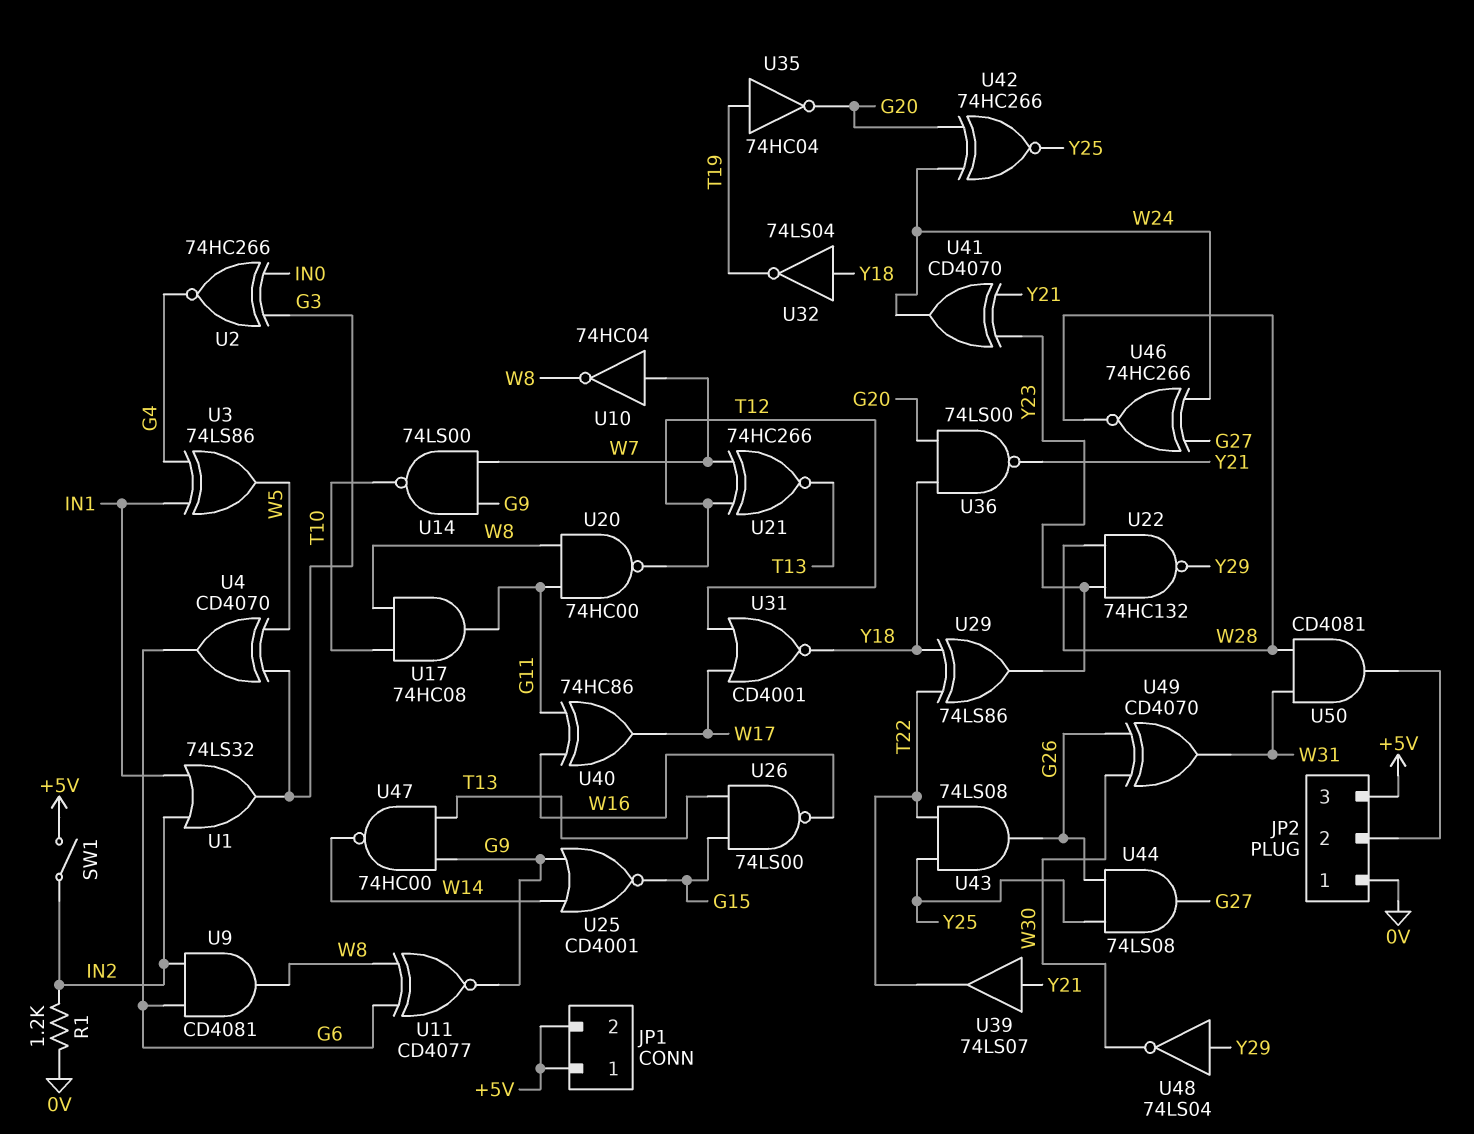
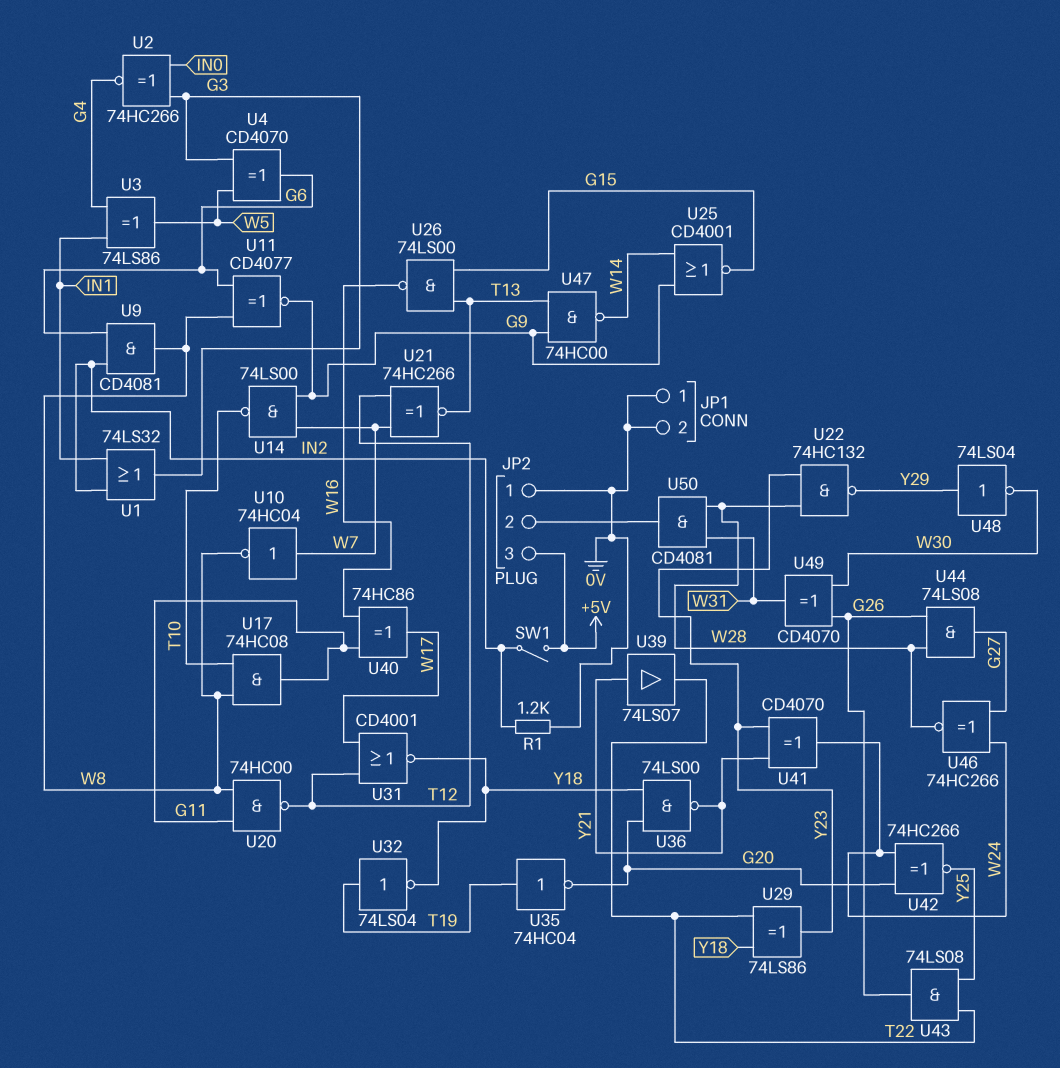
JP1 pin 1: +5V -> 0V
JP1 pin 2: +5V -> 0V
U32: NOT 74LS04 (in Y18, out T19) -> NOT 74LS04 (in T19, out Y18)
U44: AND 74LS08 (in G26, in Y25, out G27) -> AND 74LS08 (in G26, in W28, out G27)

